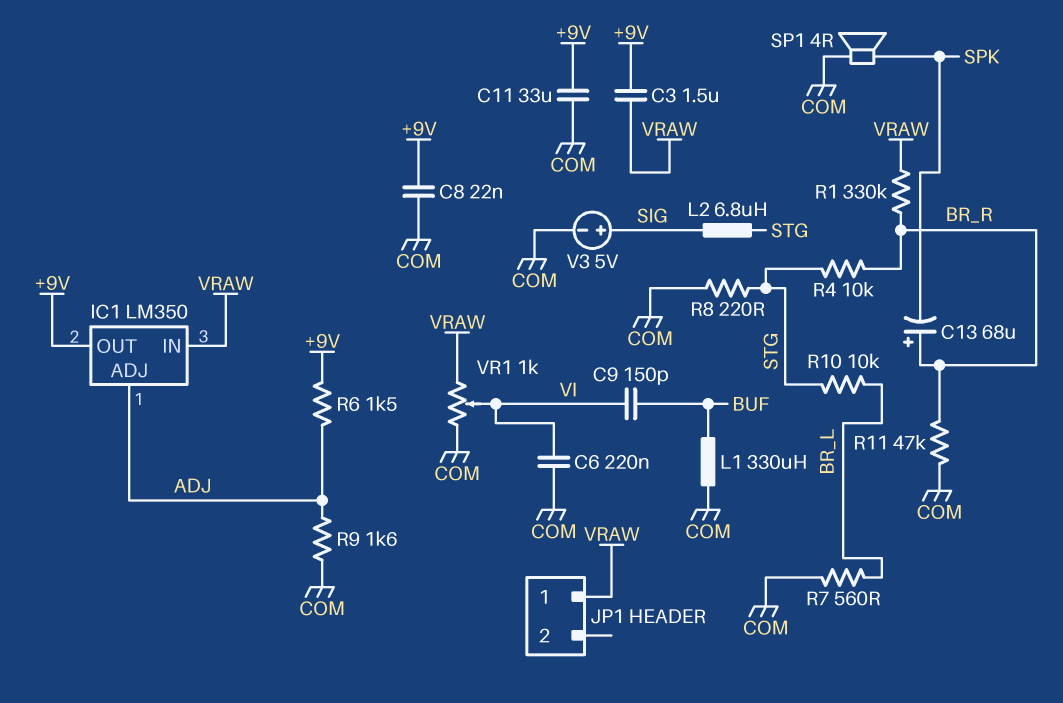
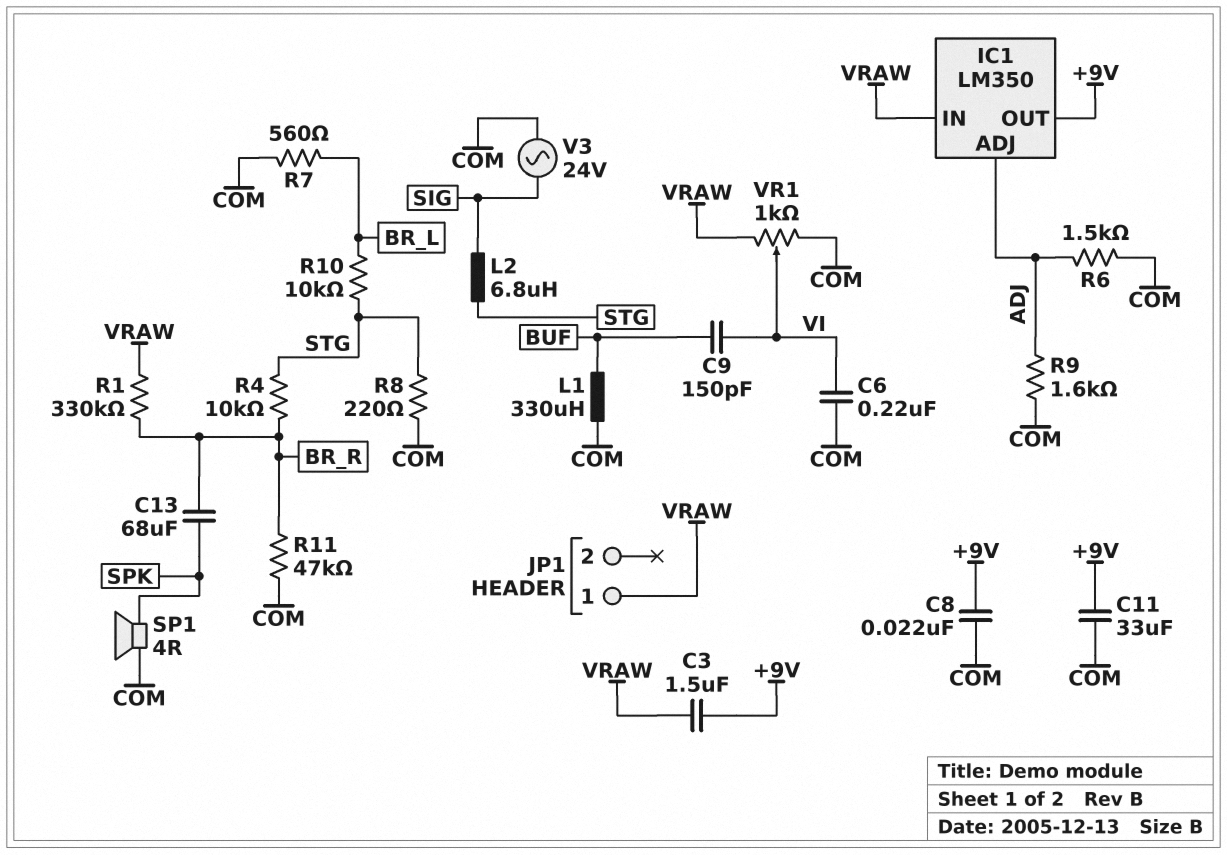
C13: 68uF (plus BR_R, minus SPK) -> 68uF (BR_R, SPK)
R6: 1.5k (+9V, ADJ) -> 1.5k (ADJ, COM)
V3: 5V (plus SIG, minus COM) -> AC 24V (COM, SIG)

